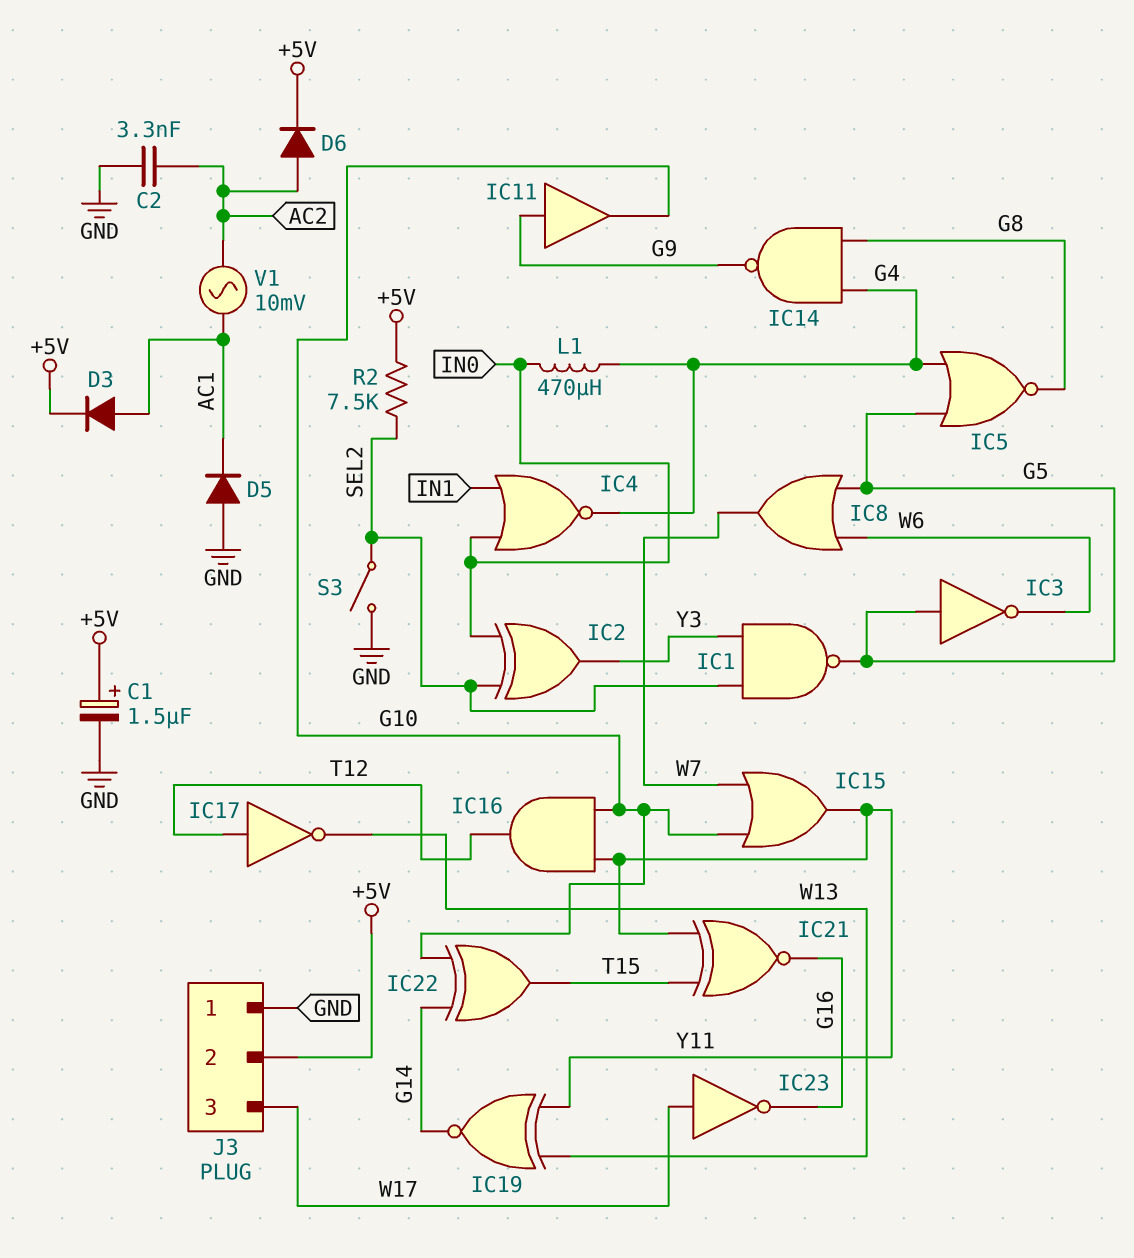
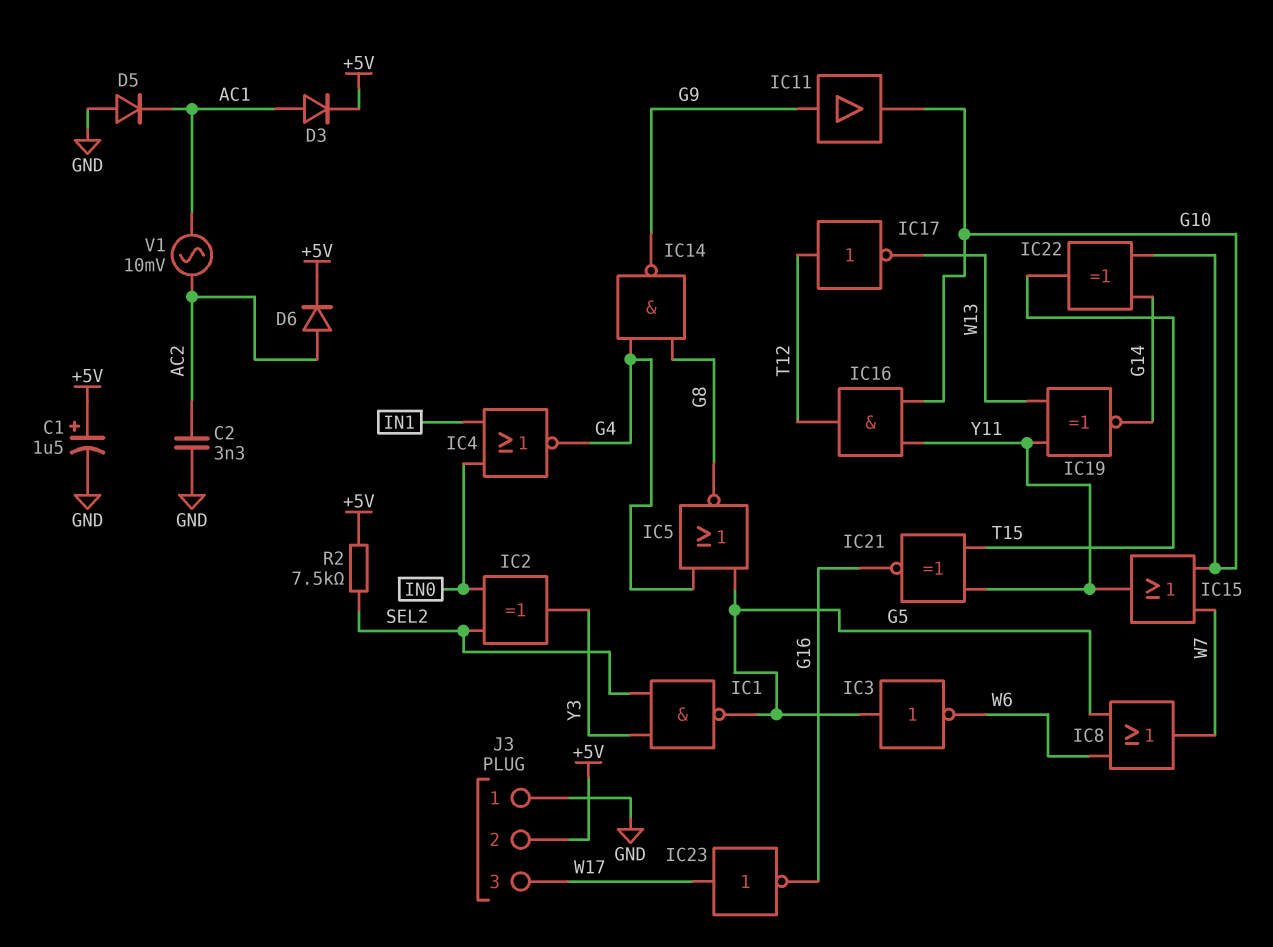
L1: 470uH (G4, IN0) -> none
S3: switch (GND, SEL2) -> none

